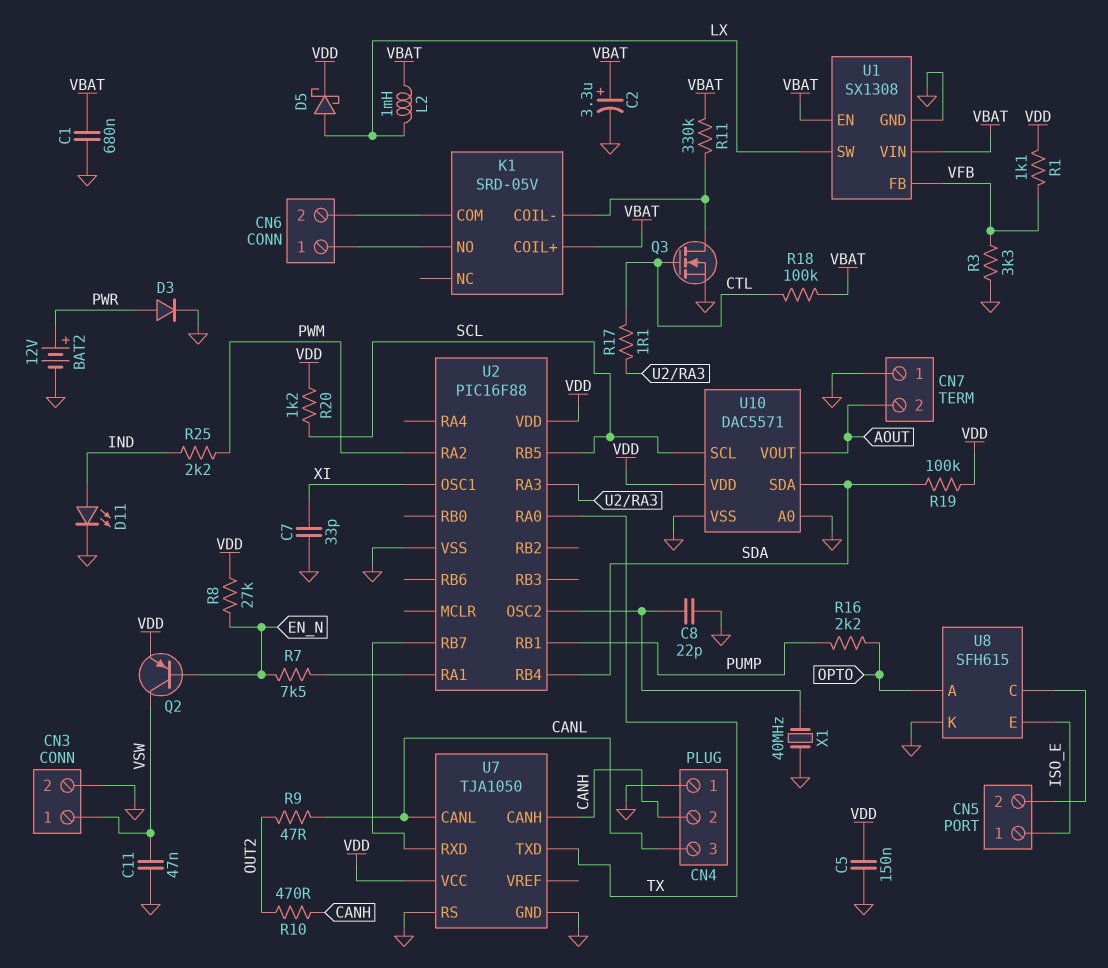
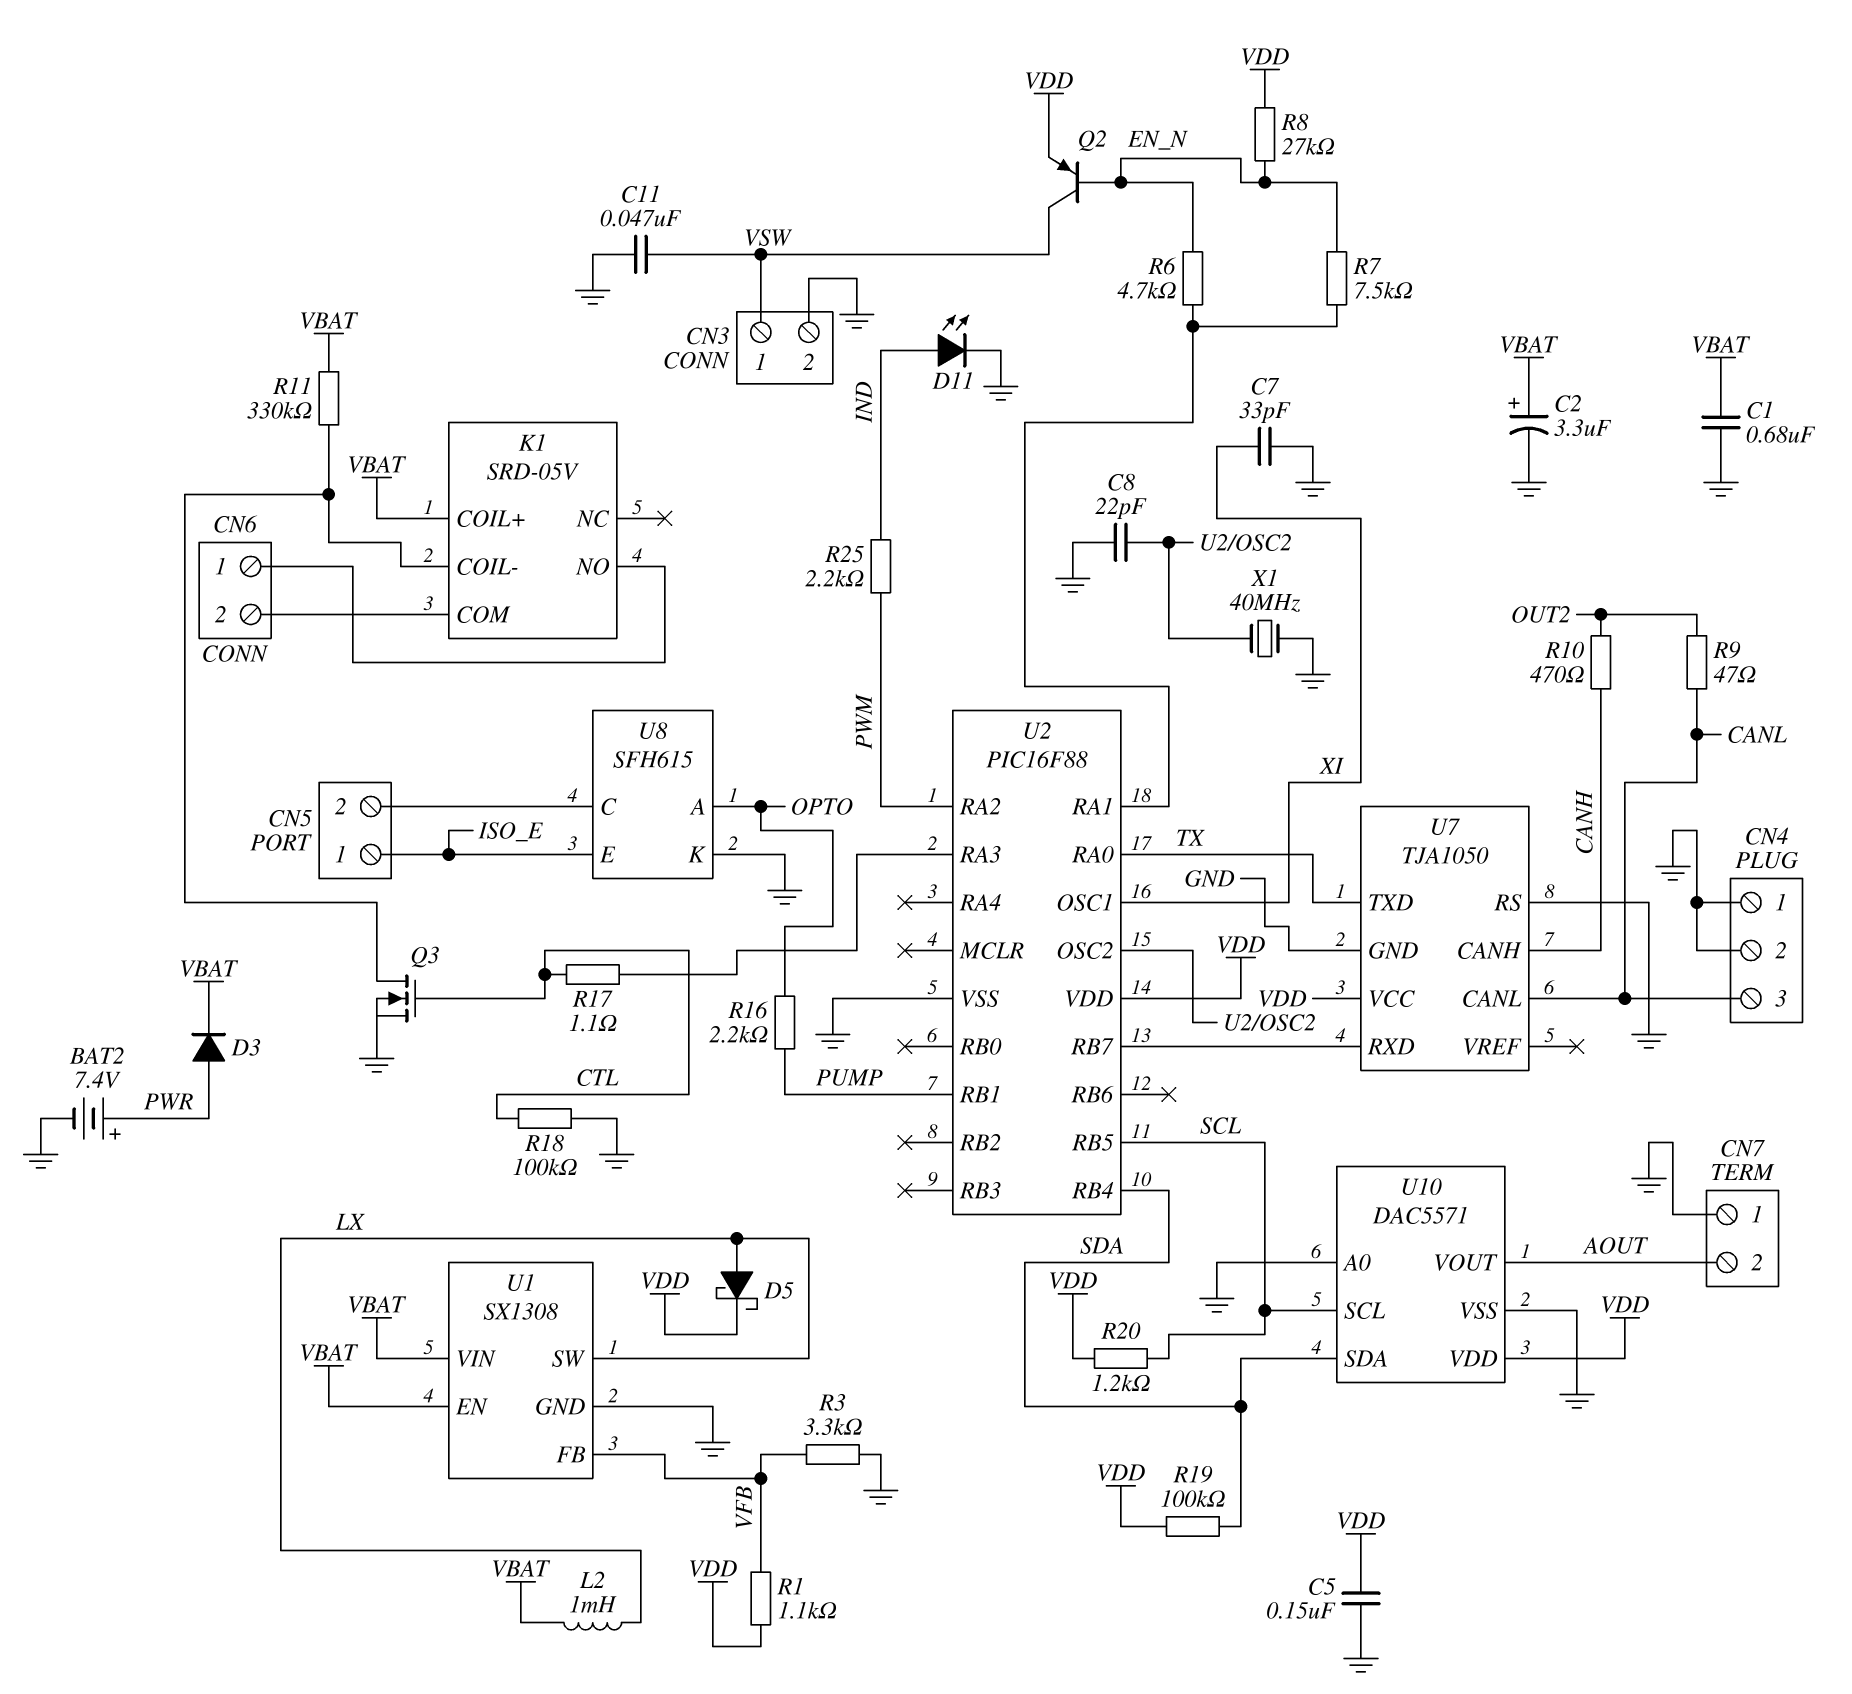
BAT2: 12V (plus PWR, minus GND) -> 7.4V (plus PWR, minus GND)
CN4 pin 2: CANH -> GND
D3: diode (A PWR, K GND) -> diode (A PWR, K VBAT)
R6: none -> 4.7k (EN_N, U2/RA1)
R18: 100k (CTL, VBAT) -> 100k (CTL, GND)

